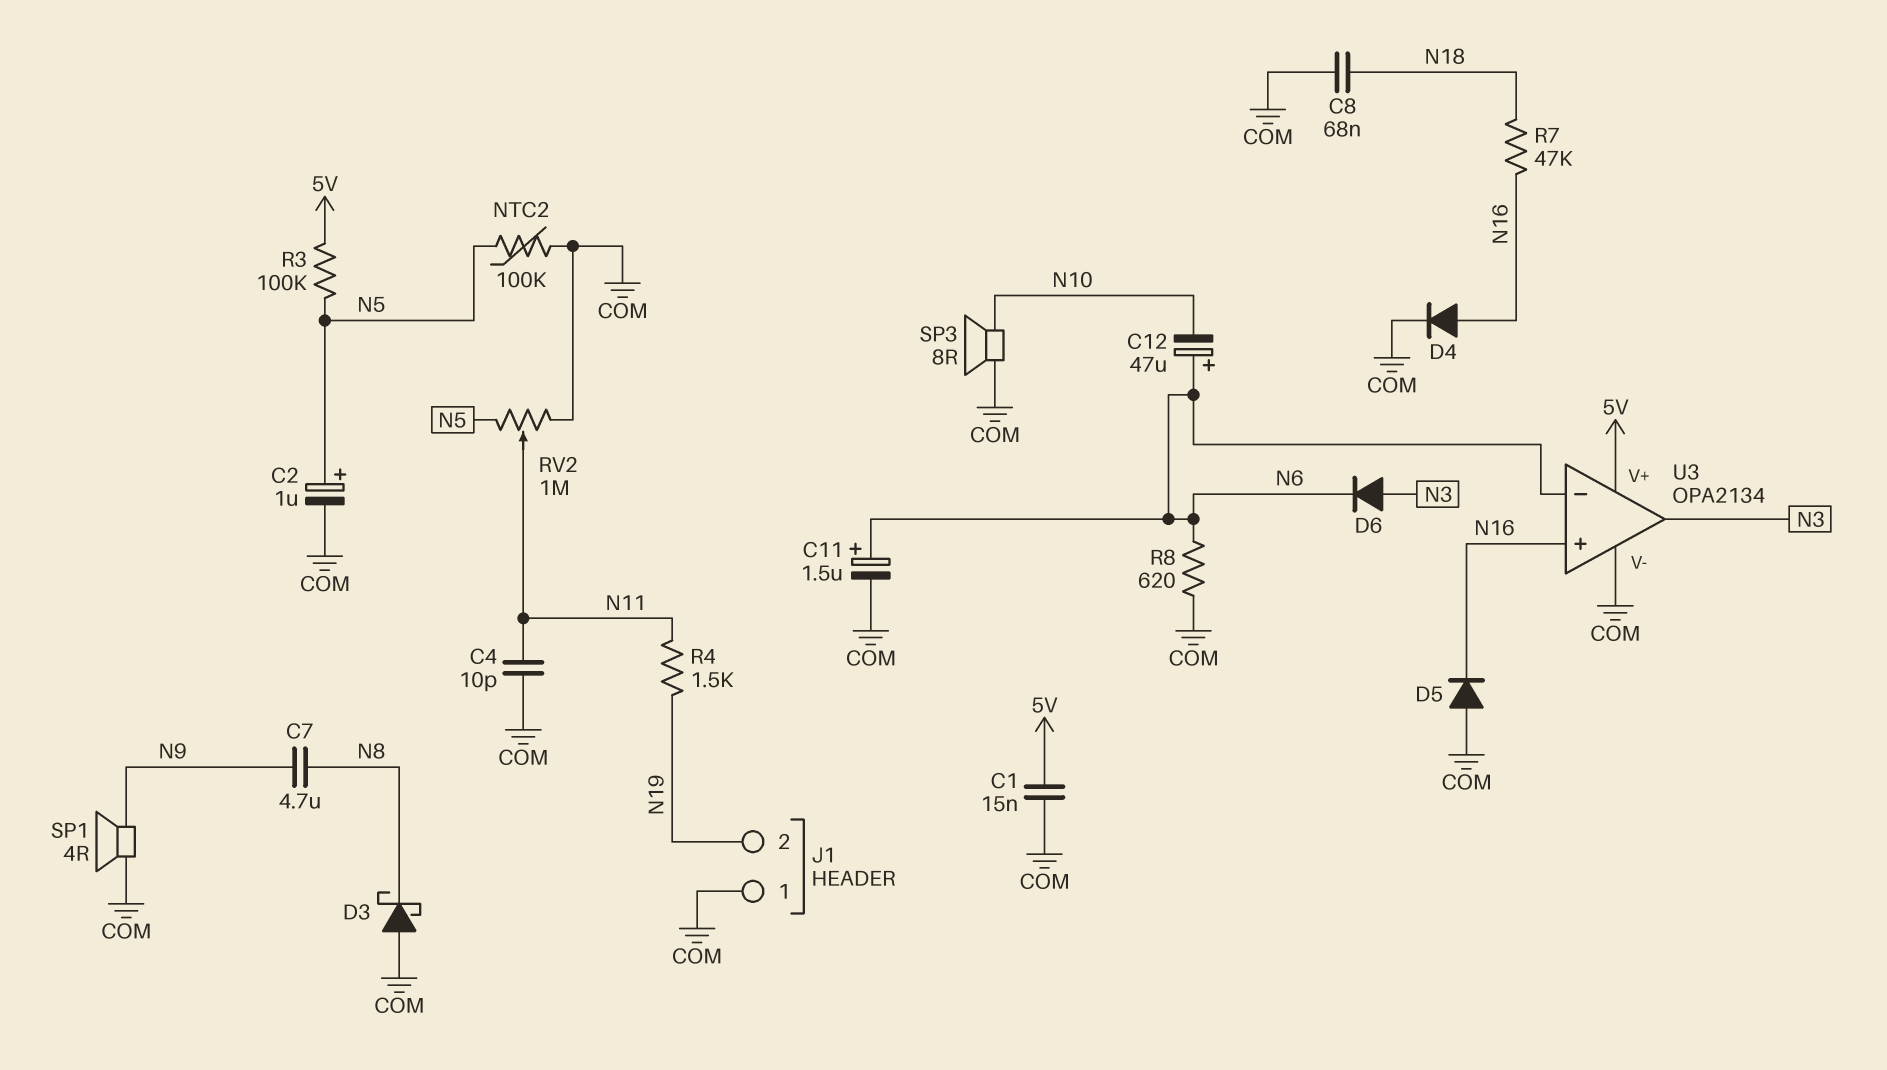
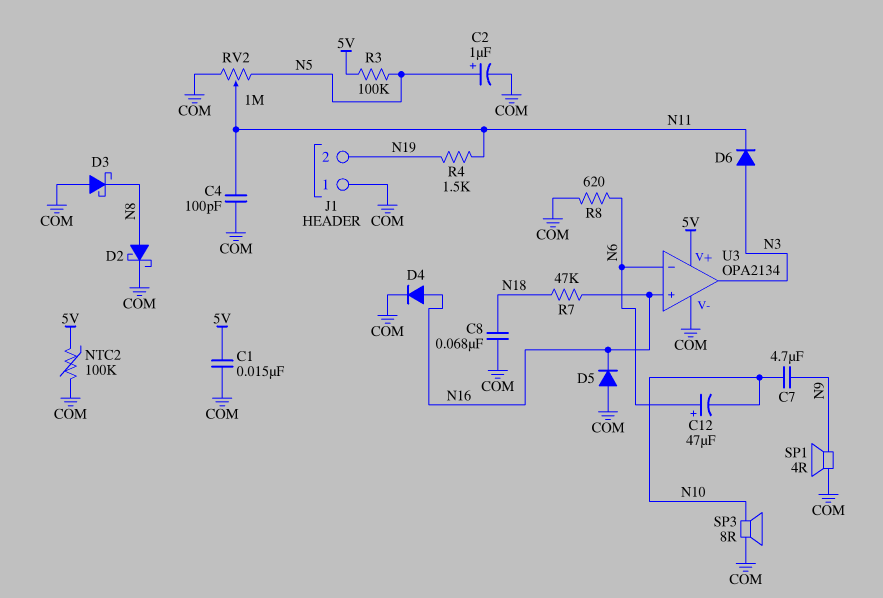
C4: 10pF (COM, N11) -> 100pF (COM, N11)
C7: 4.7uF (N8, N9) -> 4.7uF (N9, N10)
C11: 1.5uF (plus N6, minus COM) -> none
D2: none -> schottky (A N8, K COM)
D6: diode (A N3, K N6) -> diode (A N3, K N11)
NTC2: 100k (COM, N5) -> 100k (5V, COM)

